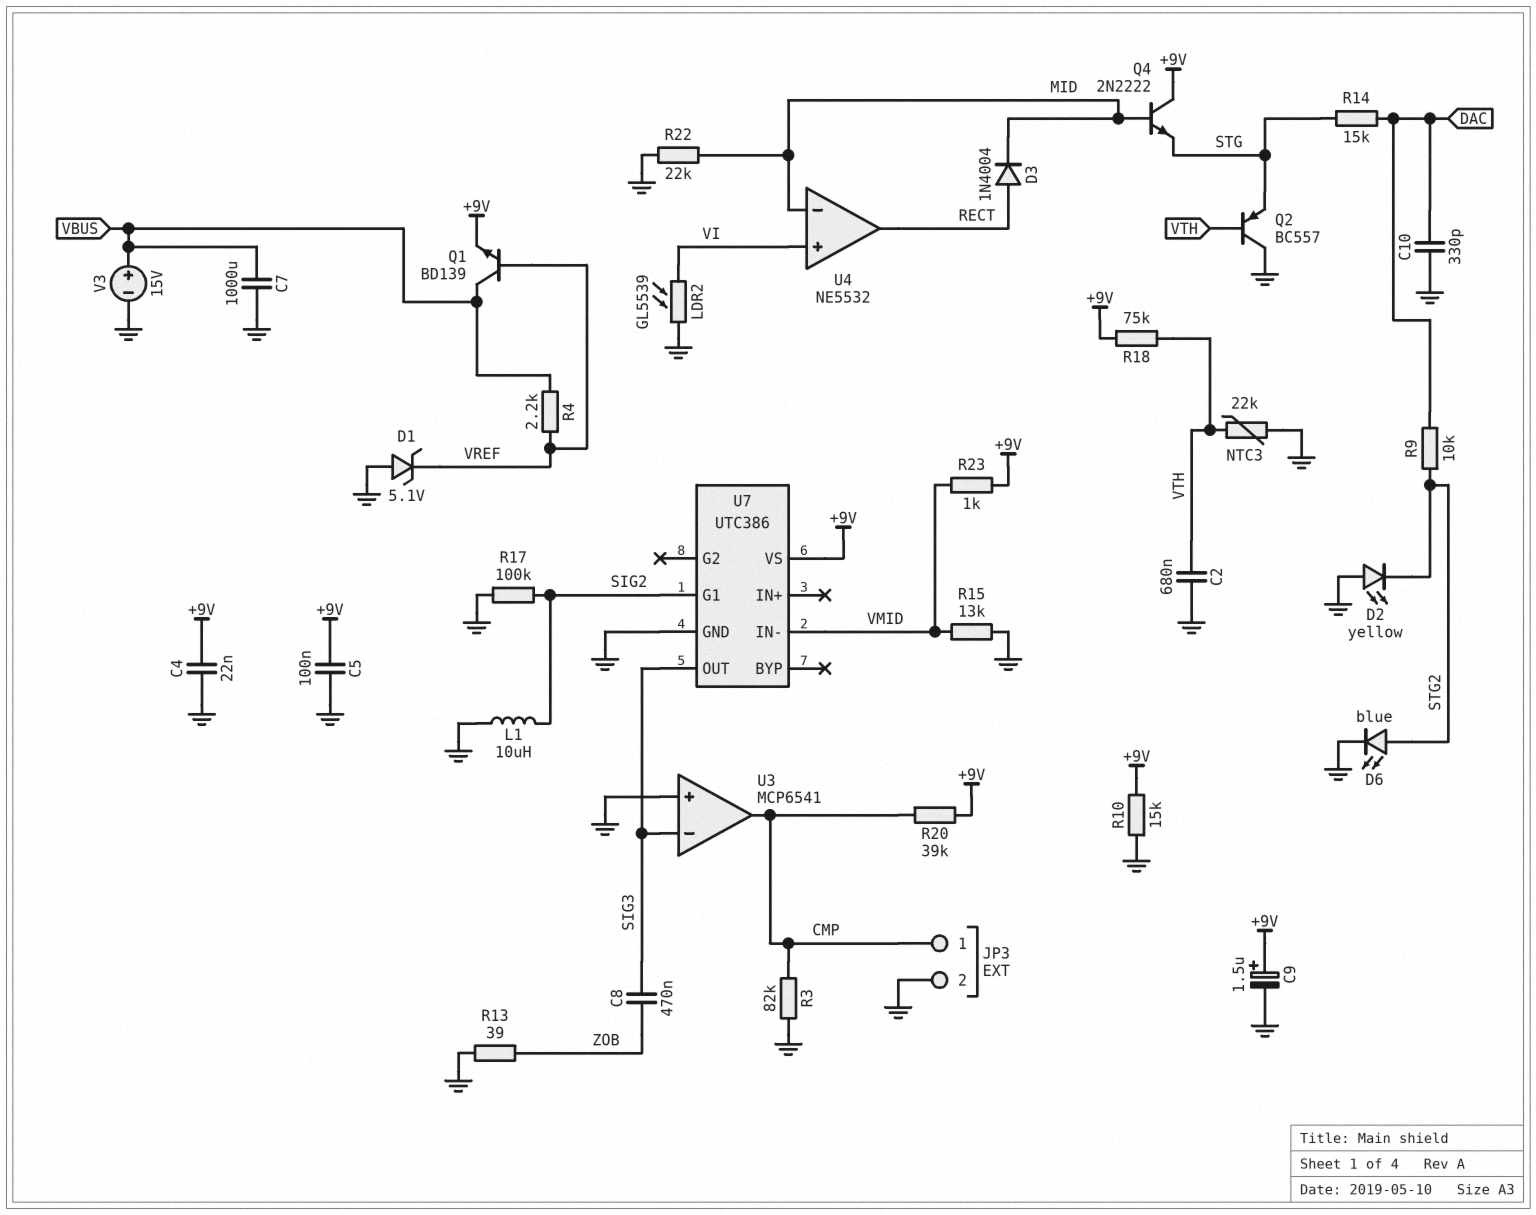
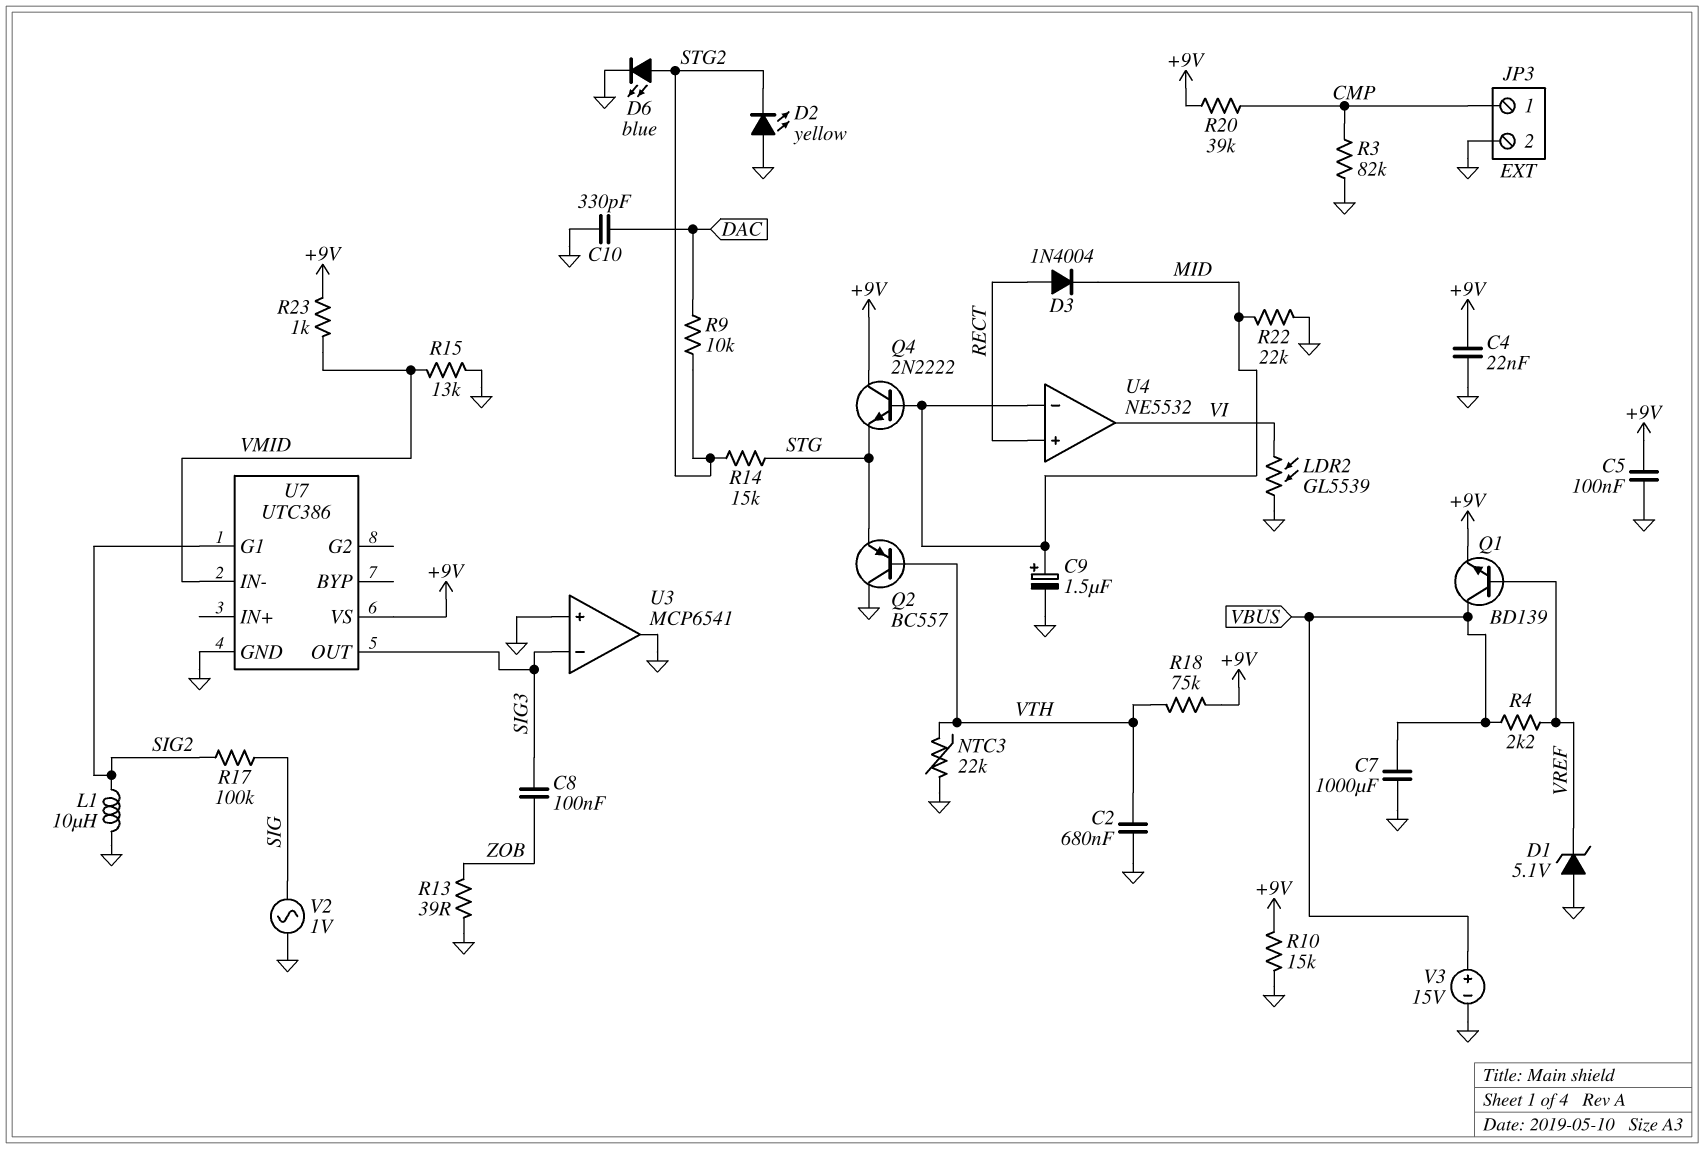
C8: 470nF (SIG3, ZOB) -> 100nF (SIG3, ZOB)
C9: 1.5uF (plus +9V, minus GND) -> 1.5uF (plus MID, minus GND)
R14: 15k (DAC, STG) -> 15k (STG, STG2)
R17: 100k (GND, SIG2) -> 100k (SIG, SIG2)
U3 pin out: CMP -> GND
U4 pin in+: VI -> RECT
U4 pin out: RECT -> VI
V2: none -> AC 1V (GND, SIG)

